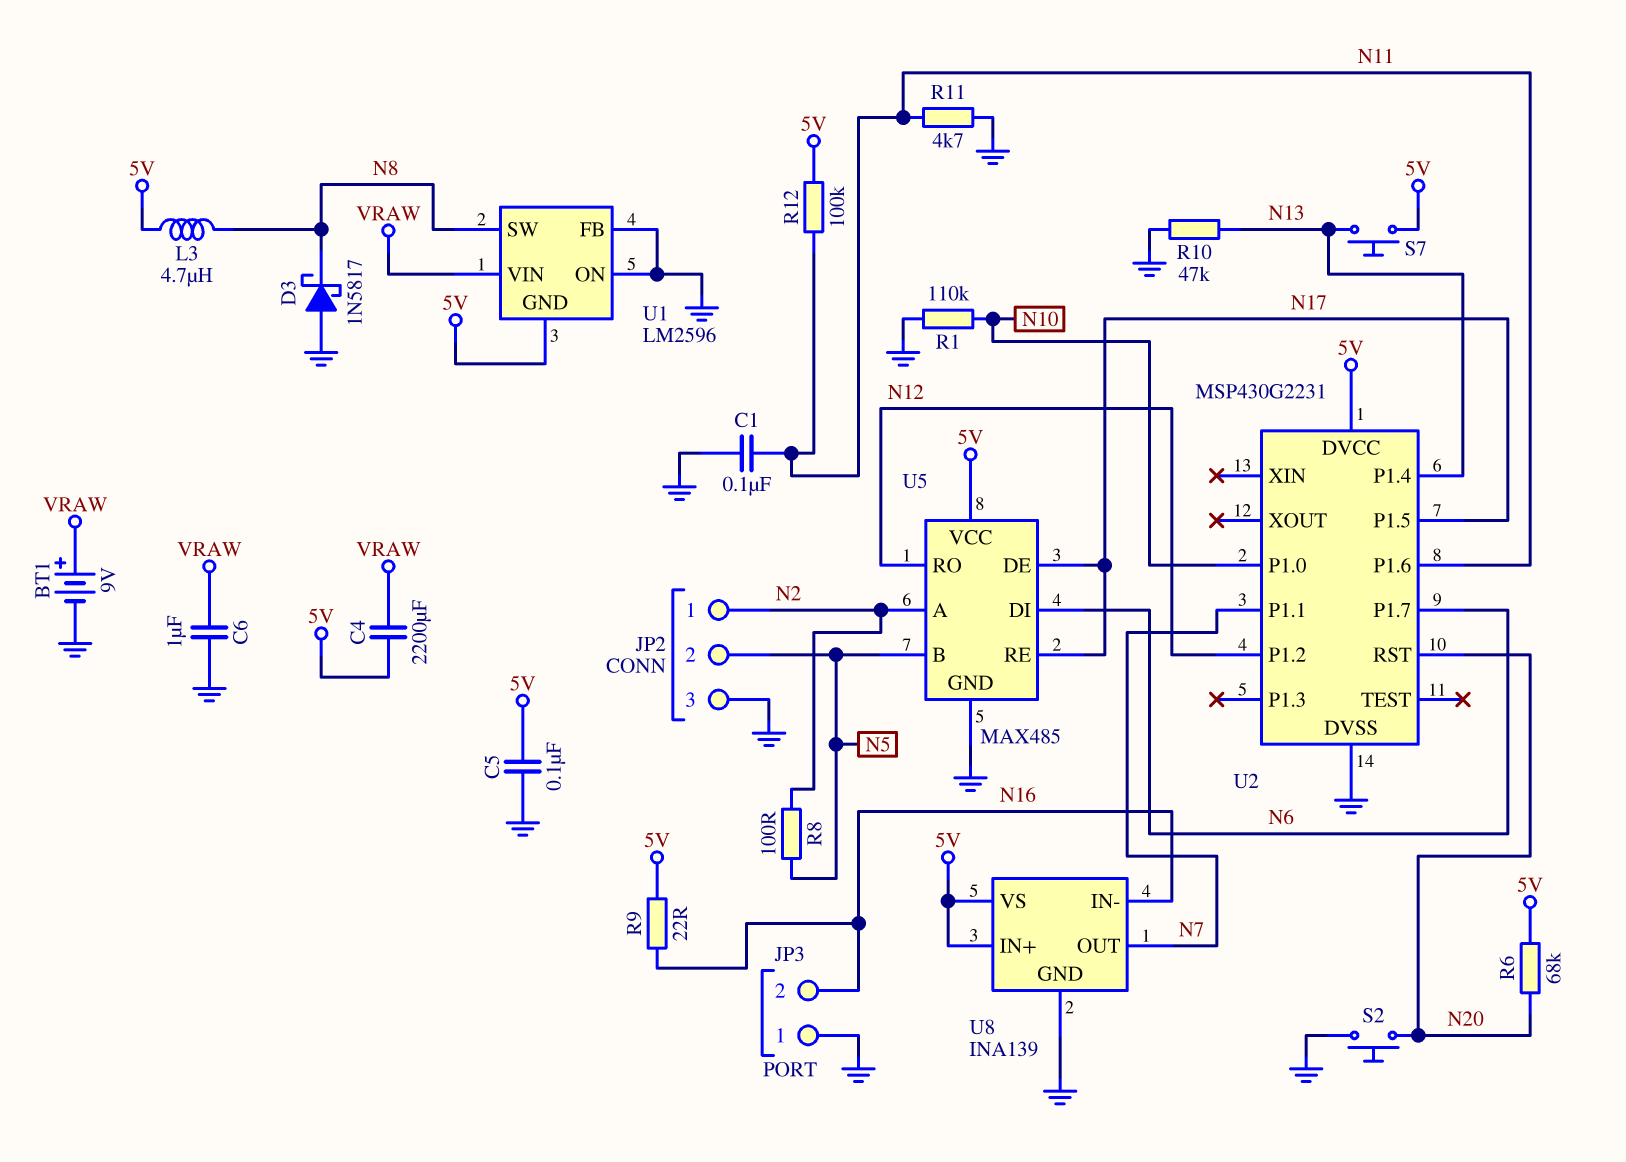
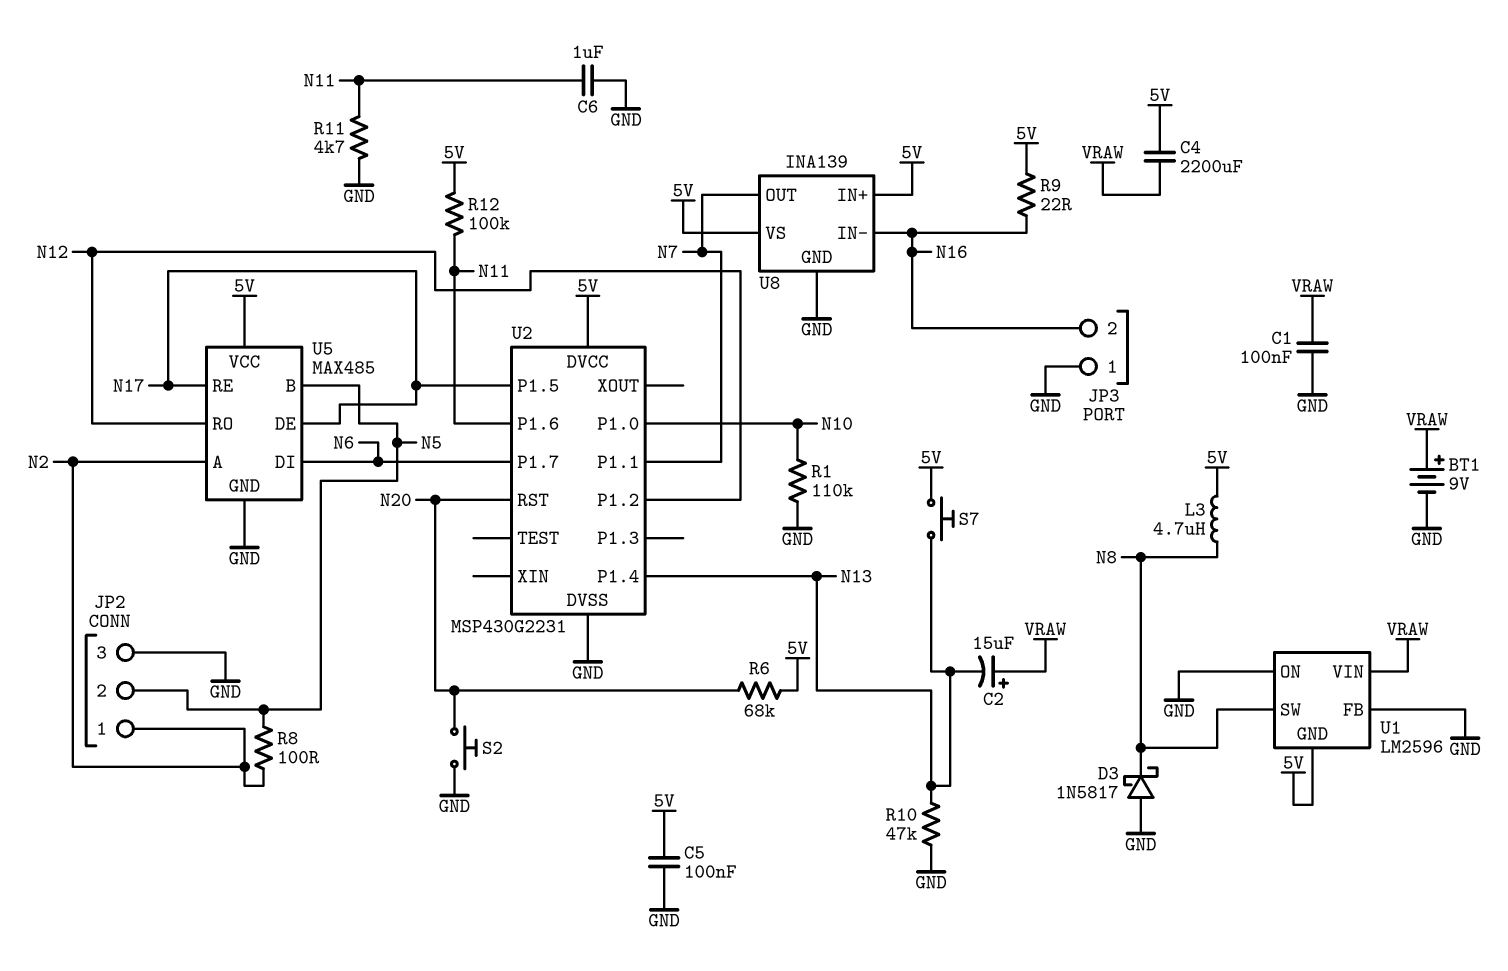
C1: 100nF (GND, N11) -> 100nF (GND, VRAW)
C2: none -> 15uF (plus VRAW, minus N13)
C6: 1uF (GND, VRAW) -> 1uF (GND, N11)

